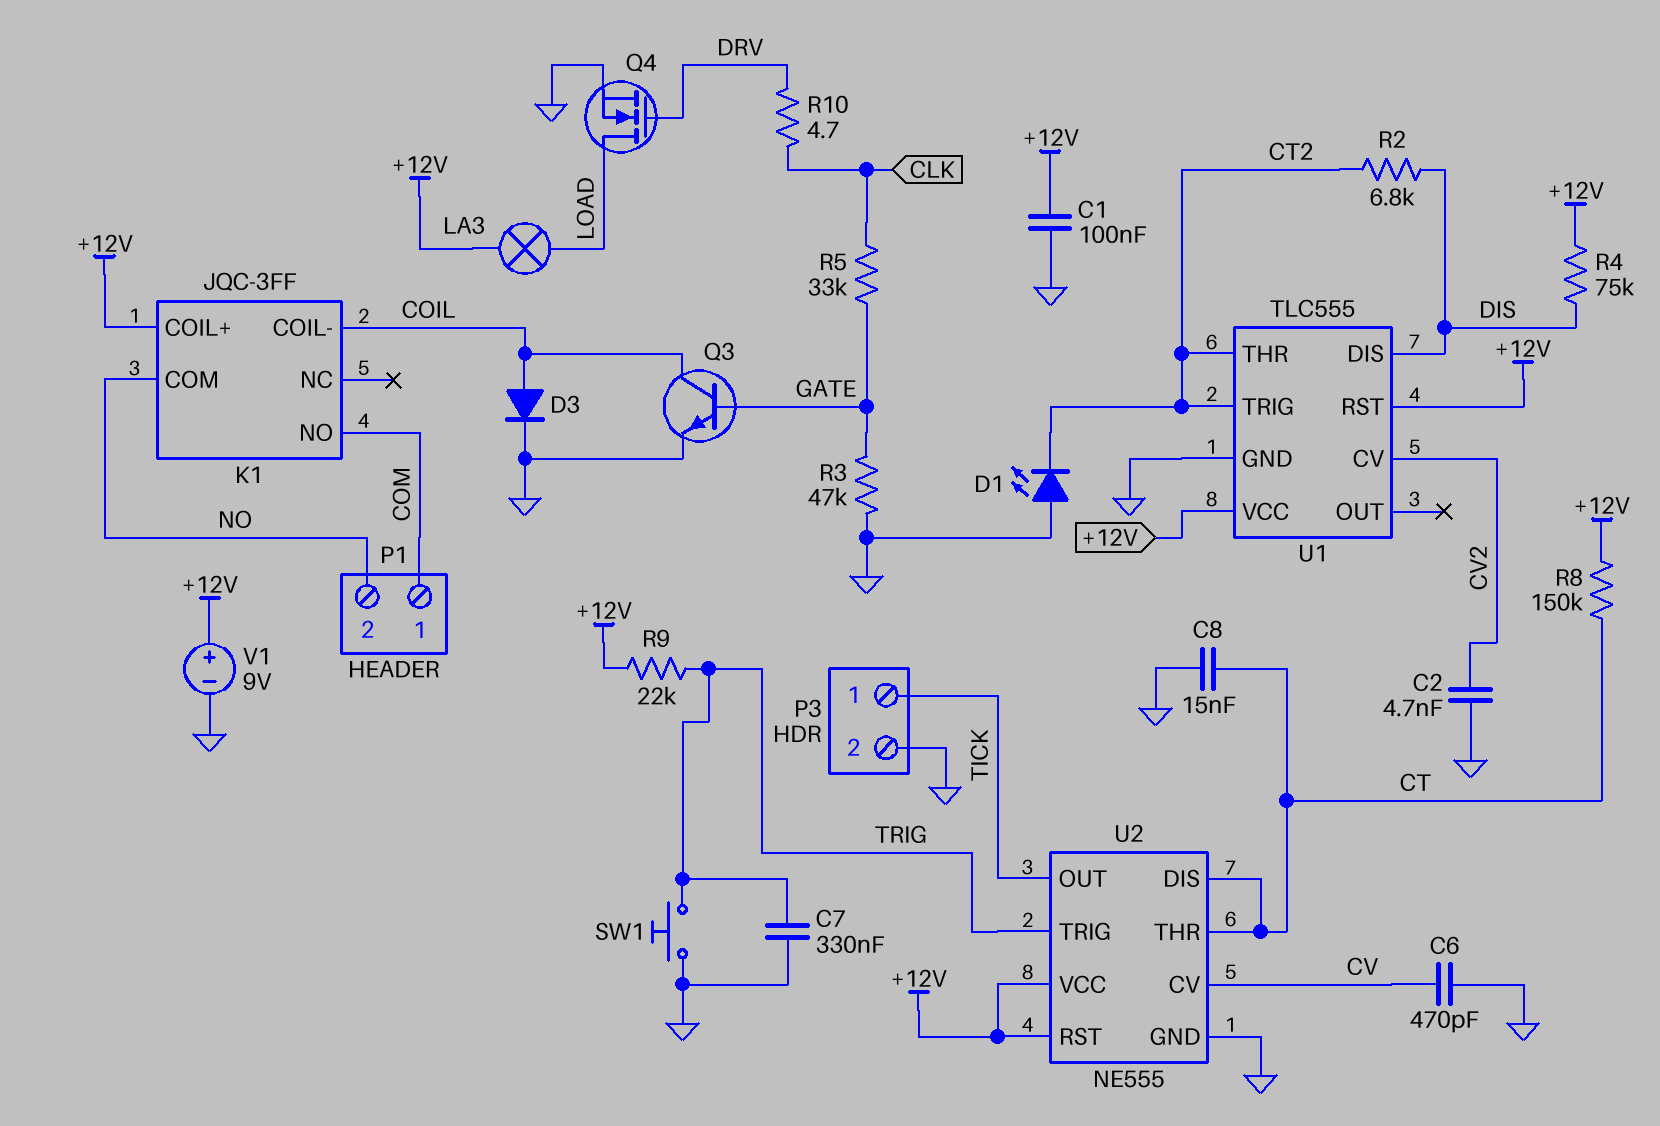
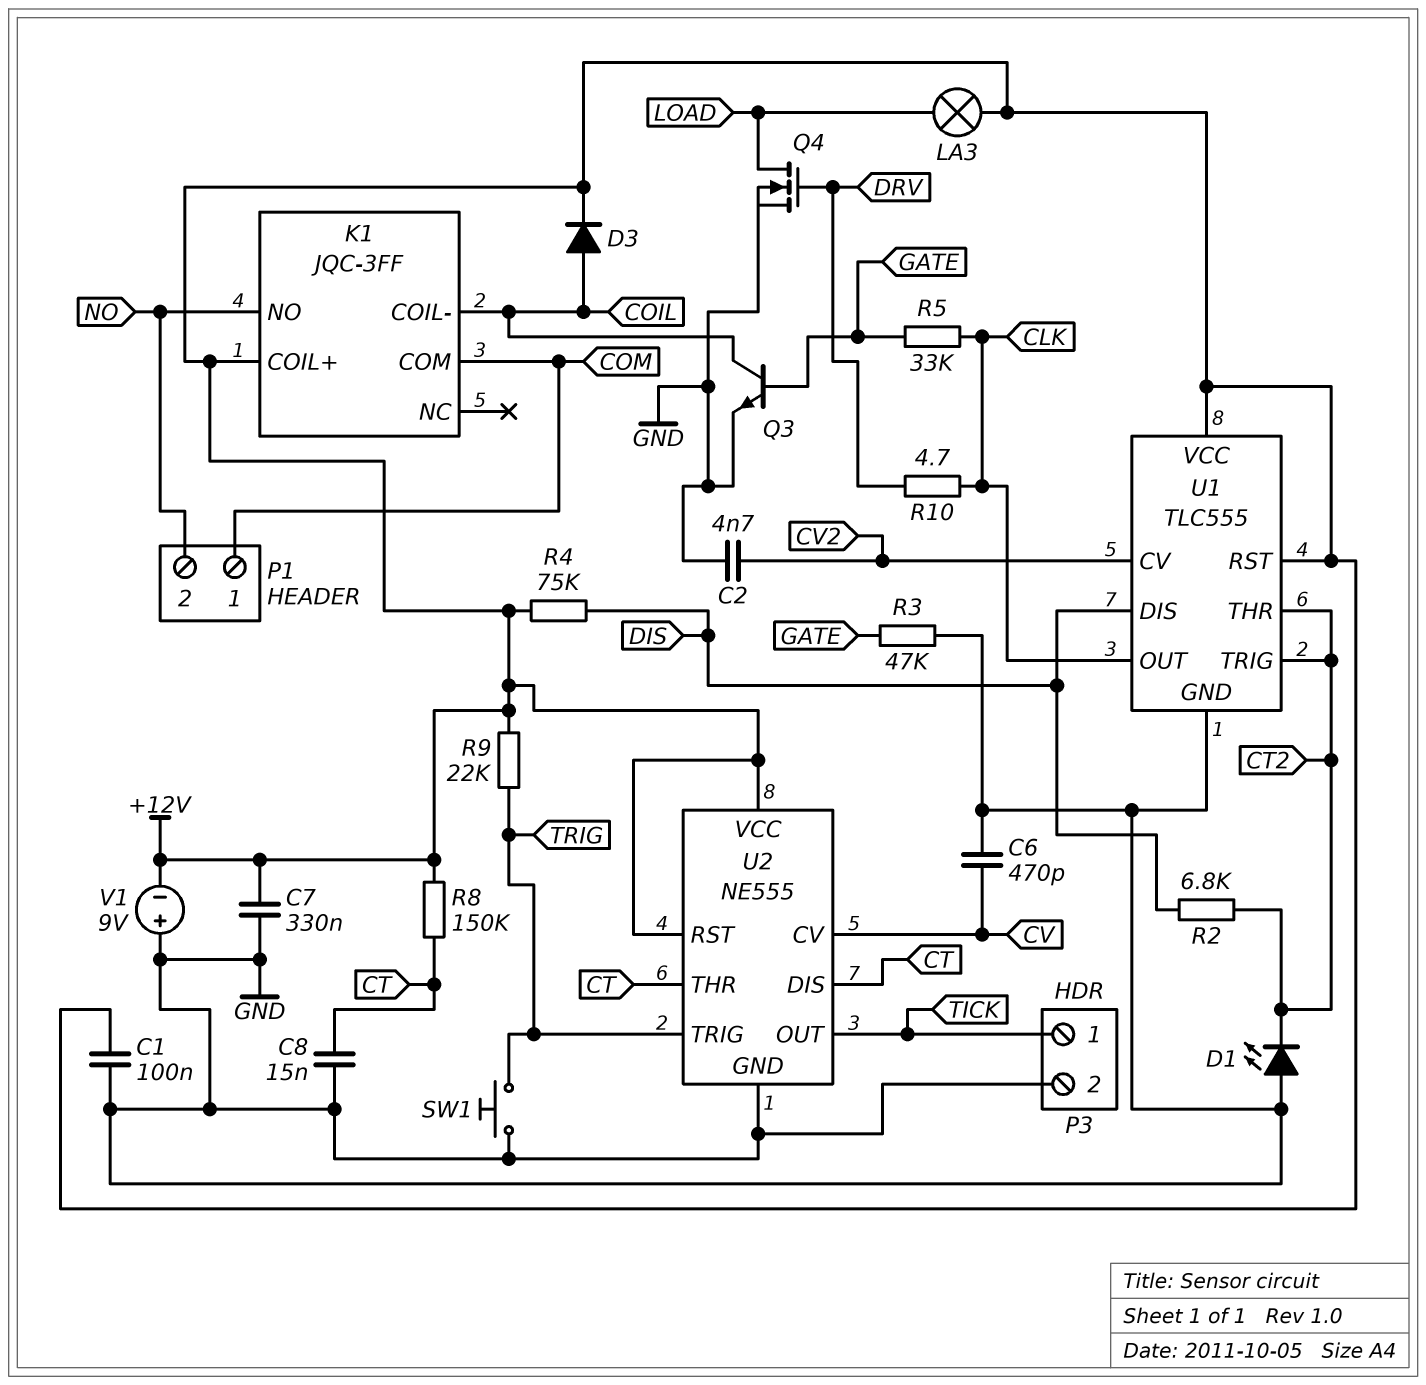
C7: 330nF (GND, TRIG) -> 330nF (+12V, GND)
D3: diode (A COIL, K GND) -> diode (A COIL, K +12V)
K1 pin COM: NO -> COM
K1 pin NO: COM -> NO
U1 pin OUT: none -> CLK
V1: 9V (plus +12V, minus GND) -> 9V (plus GND, minus +12V)

